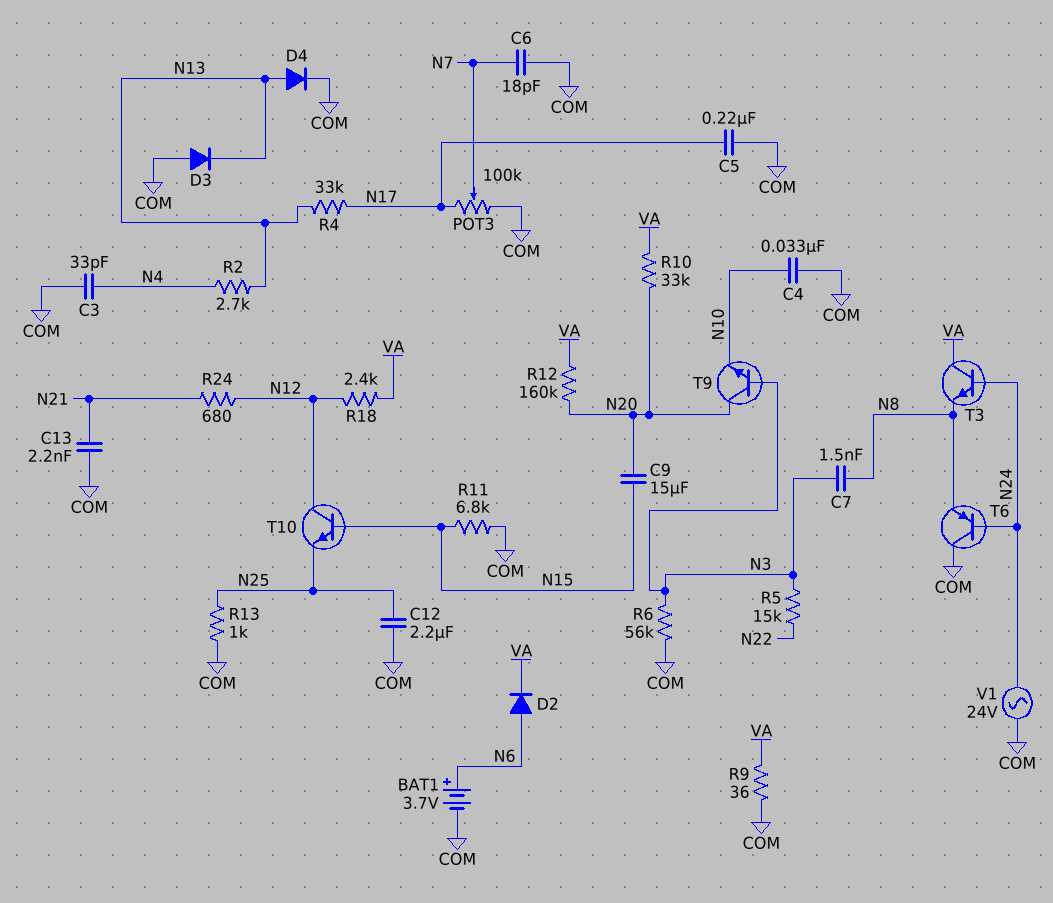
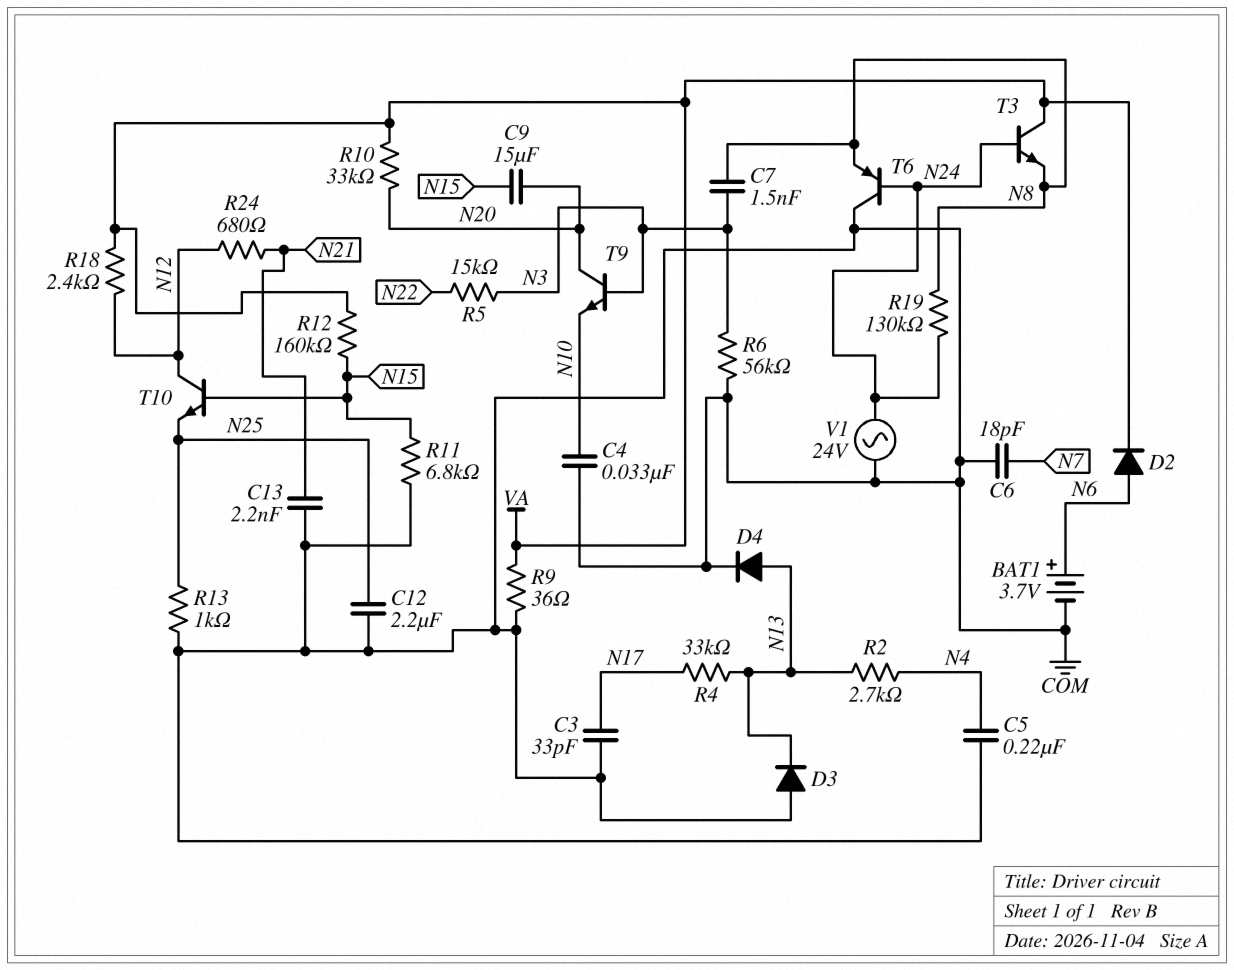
C3: 33pF (COM, N4) -> 33pF (COM, N17)
C5: 220nF (COM, N17) -> 220nF (COM, N4)
POT3: 100k (COM, N17, wiper N7) -> none
R12: 160k (N20, VA) -> 160k (N15, VA)
R19: none -> 130k (N8, N24)

